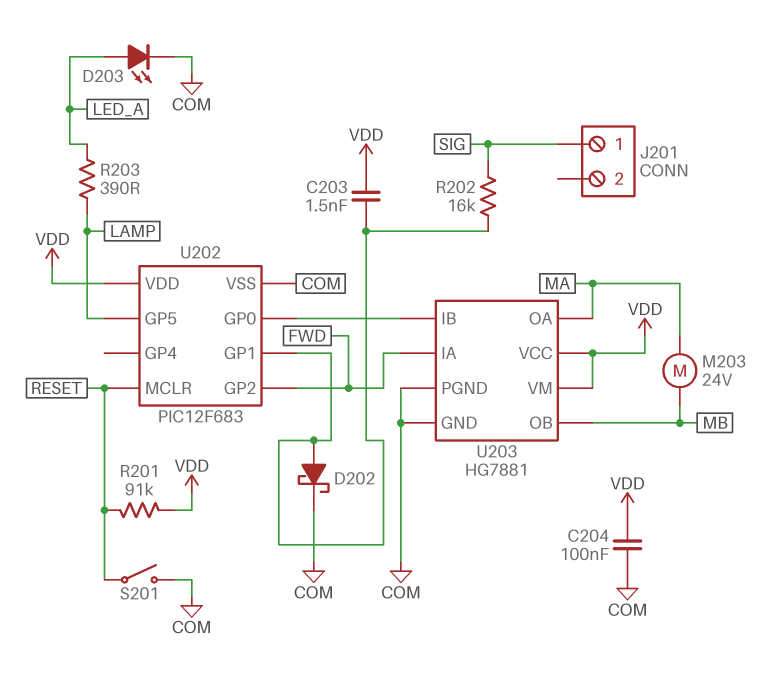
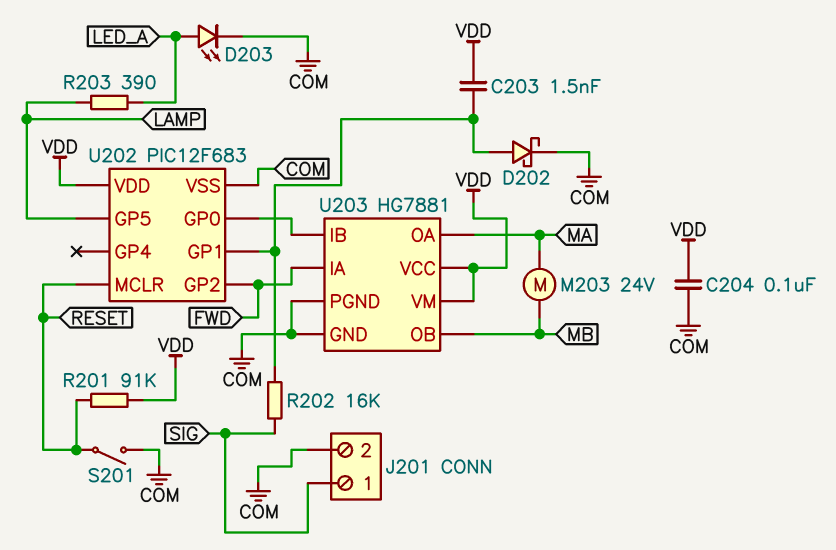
J201 pin 2: none -> COM

